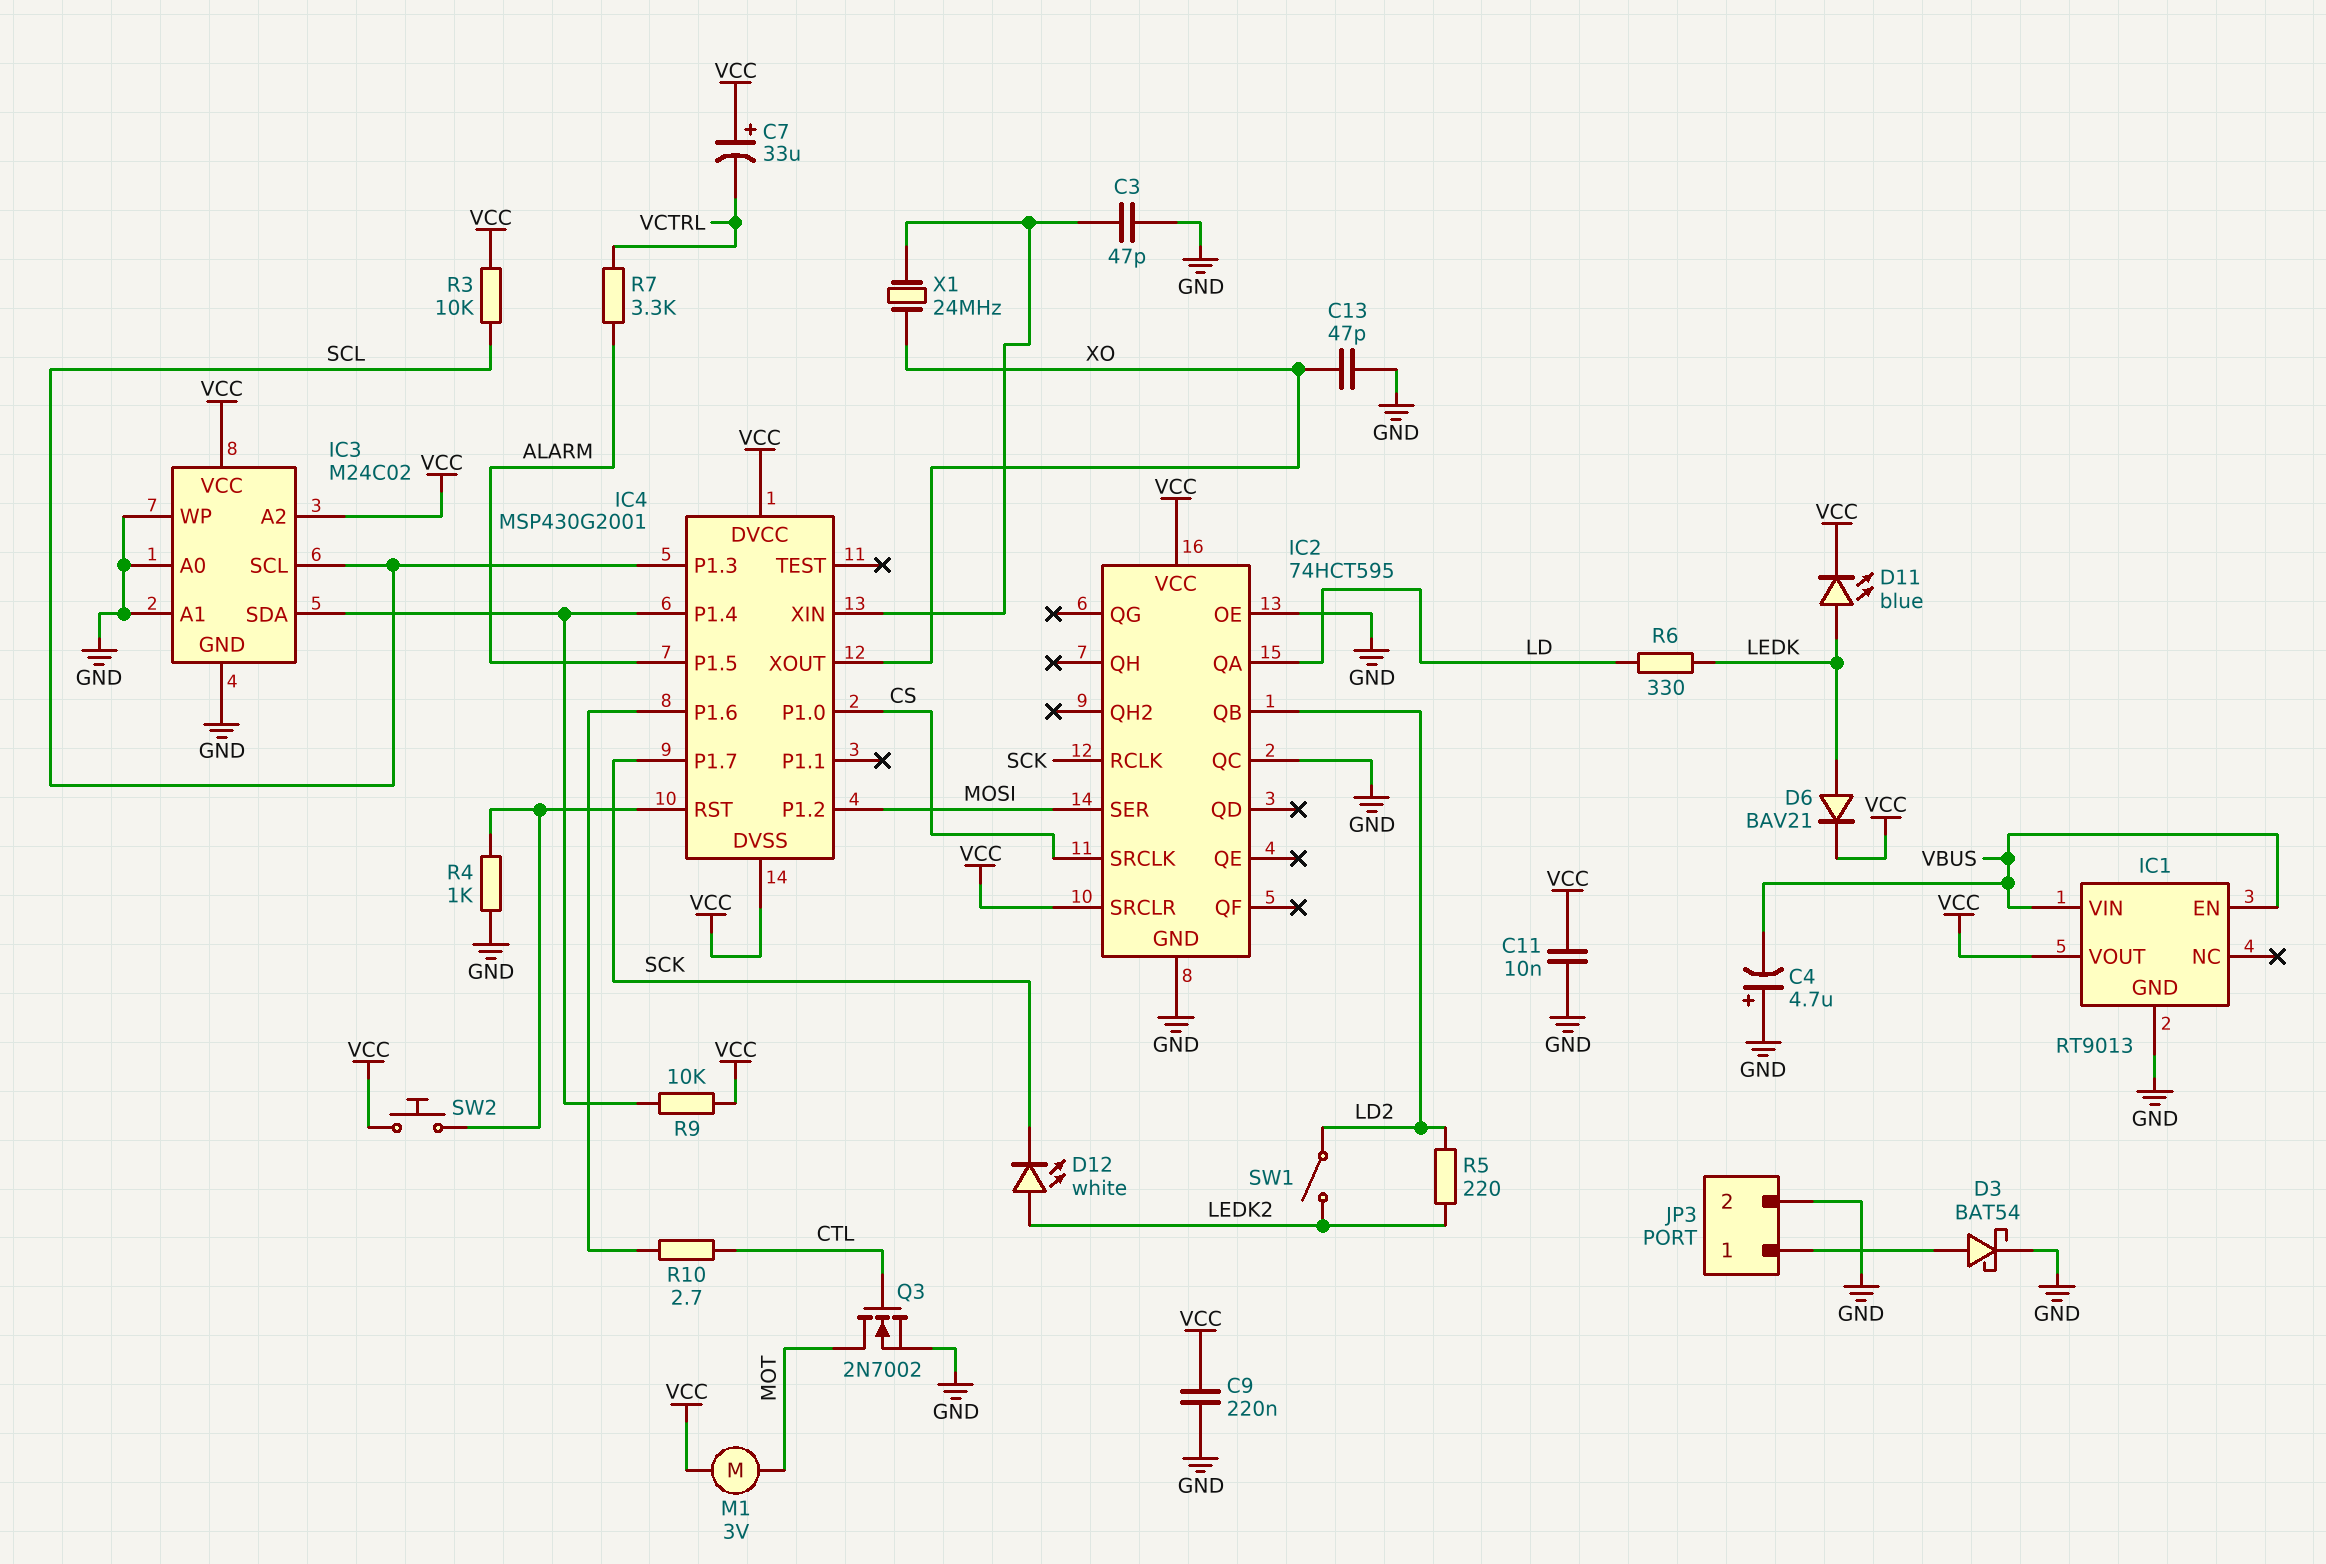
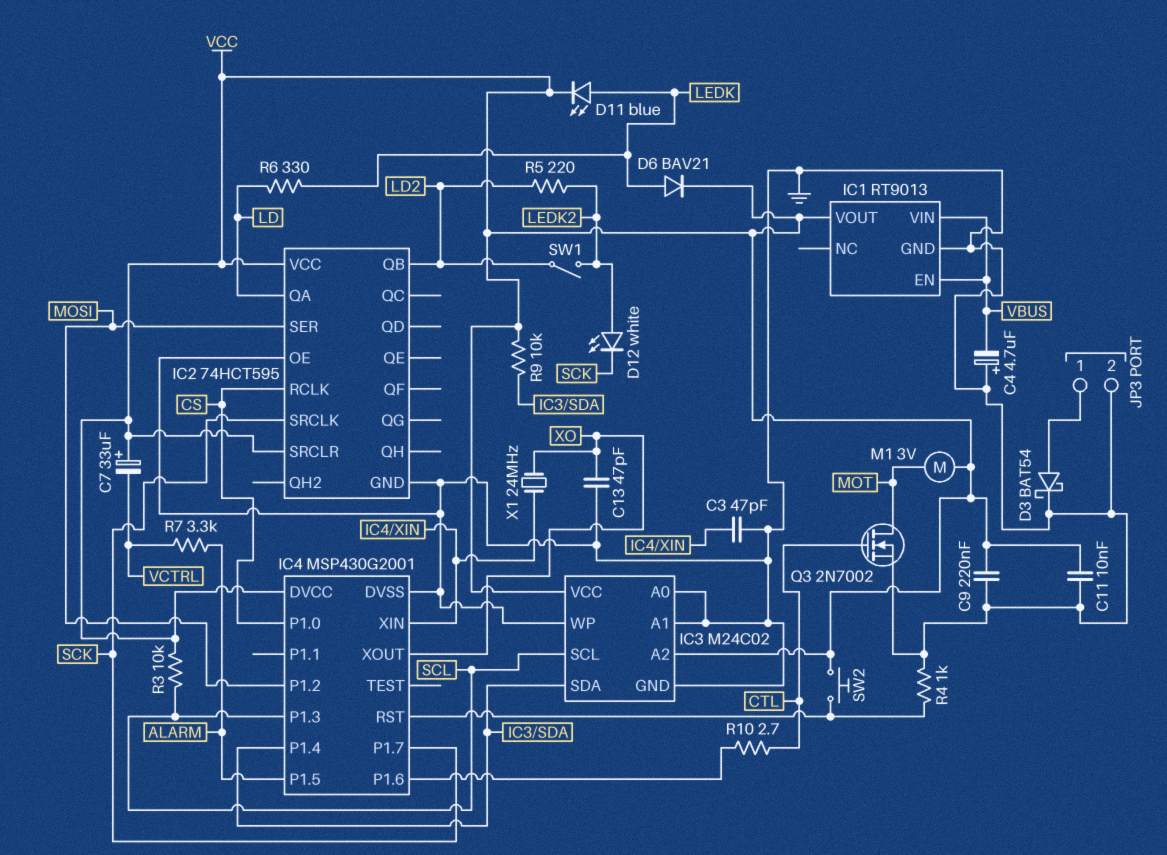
IC2 pin QC: GND -> none
IC2 pin RCLK: SCK -> CS
IC2 pin SRCLK: CS -> SCK
IC4 pin DVSS: VCC -> GND

